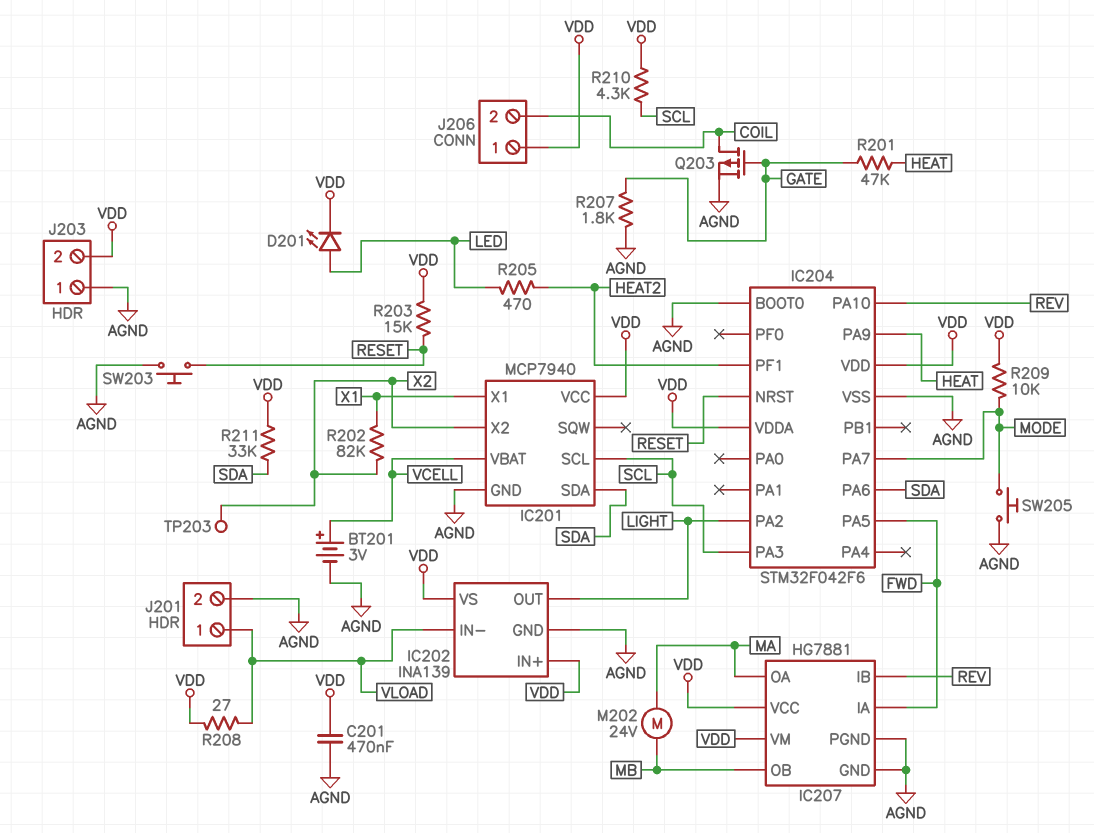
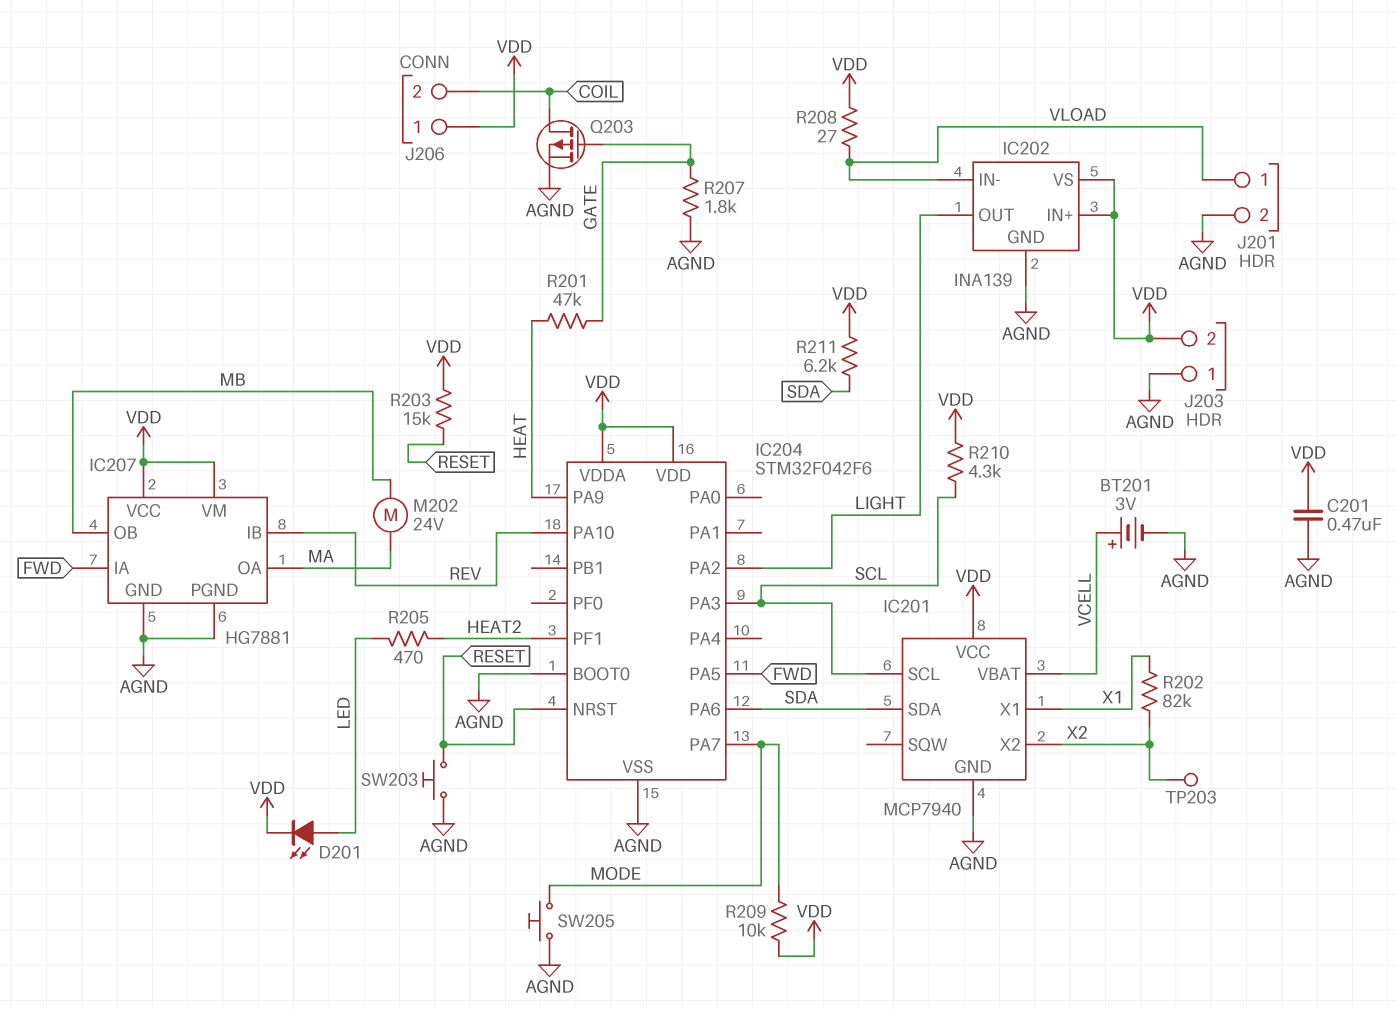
R211: 33k (SDA, VDD) -> 6.2k (SDA, VDD)

